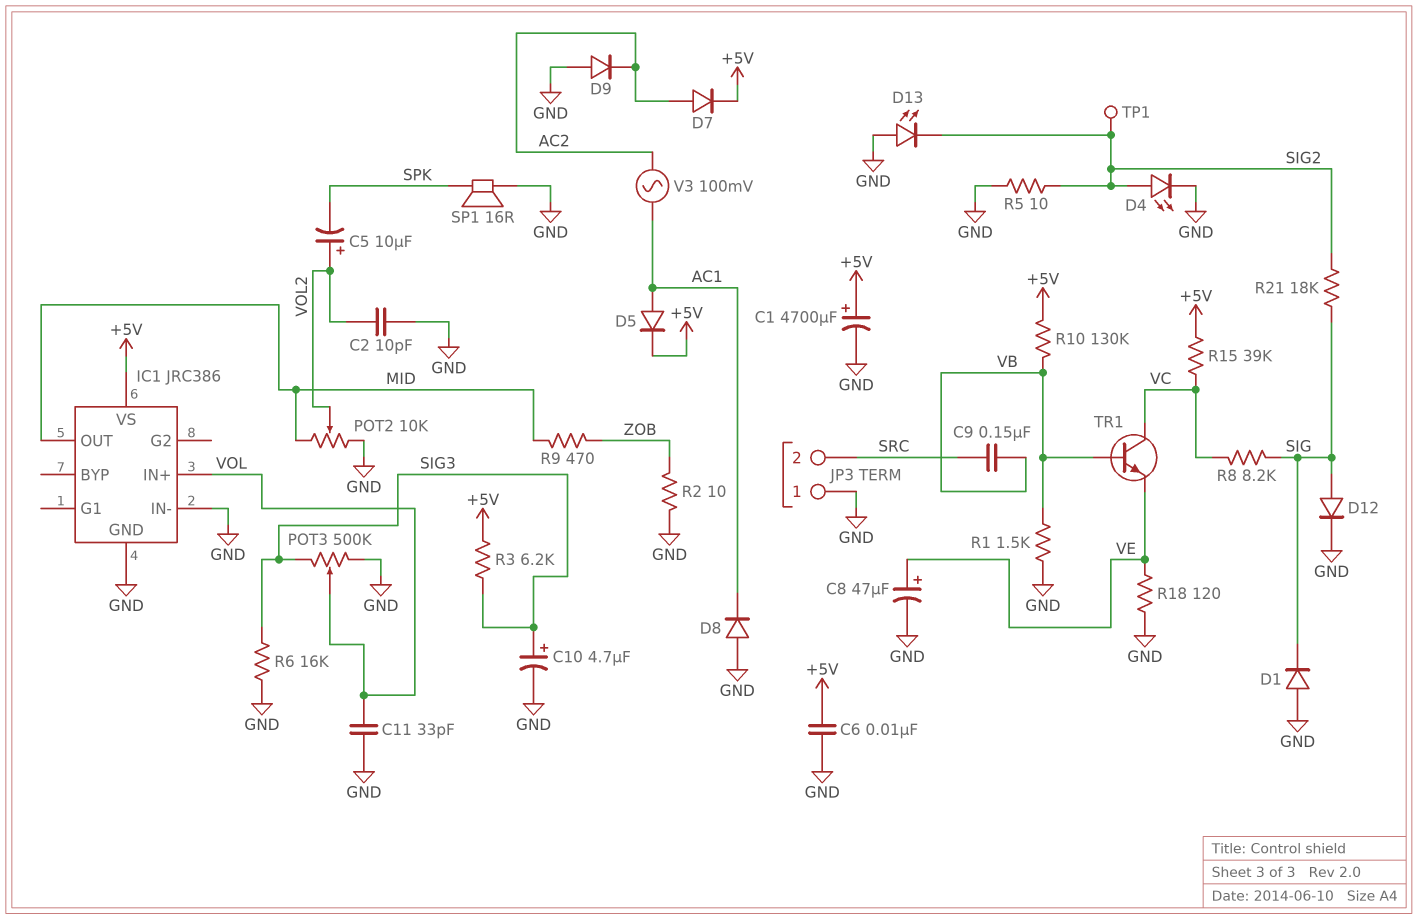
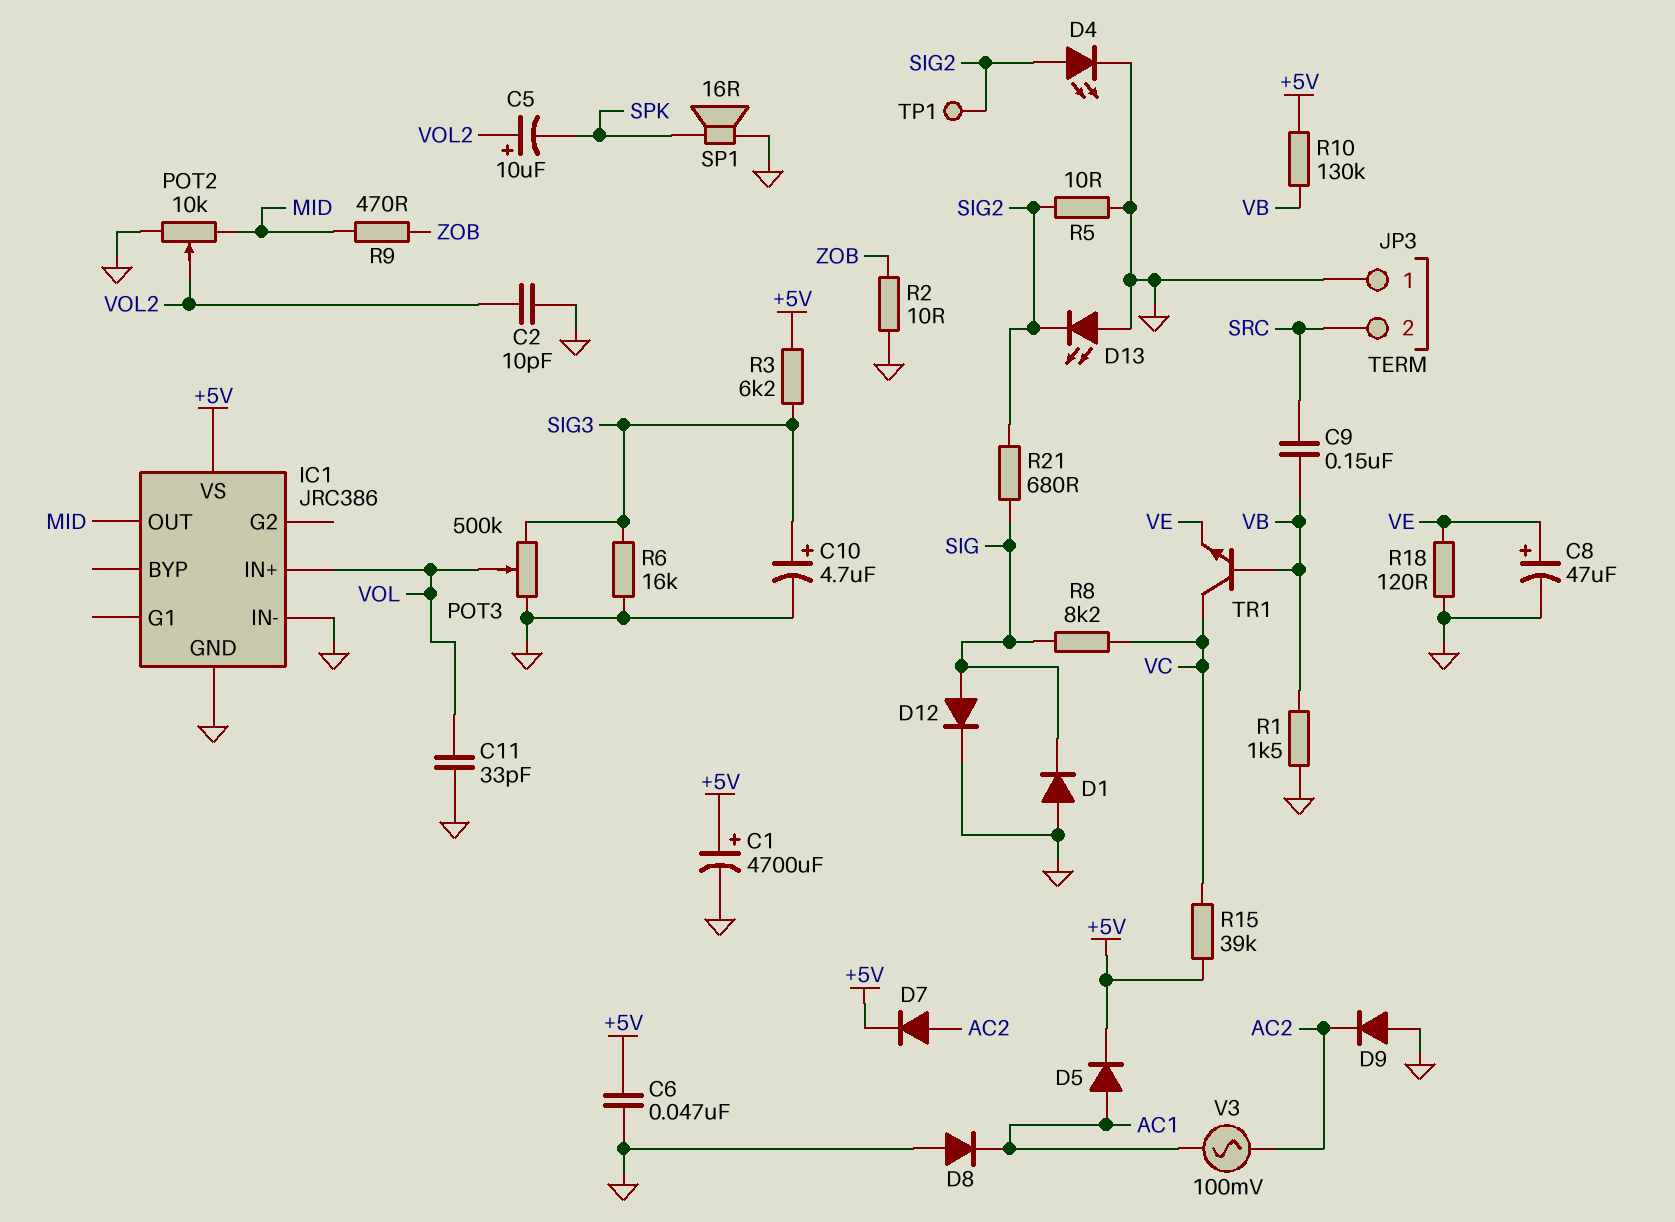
C6: 10nF (+5V, GND) -> 47nF (+5V, GND)
R21: 18k (SIG, SIG2) -> 680 (SIG, SIG2)

